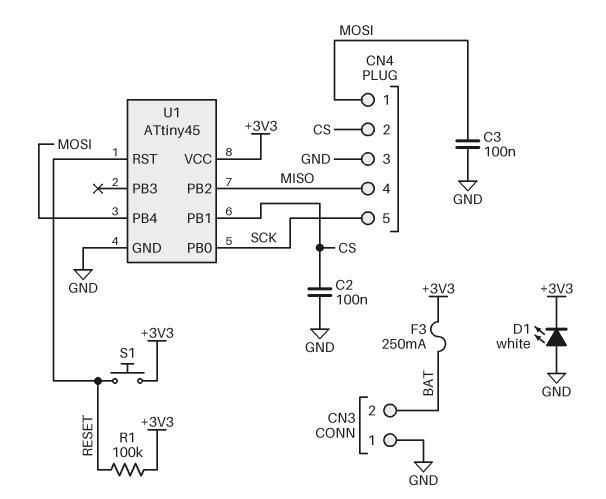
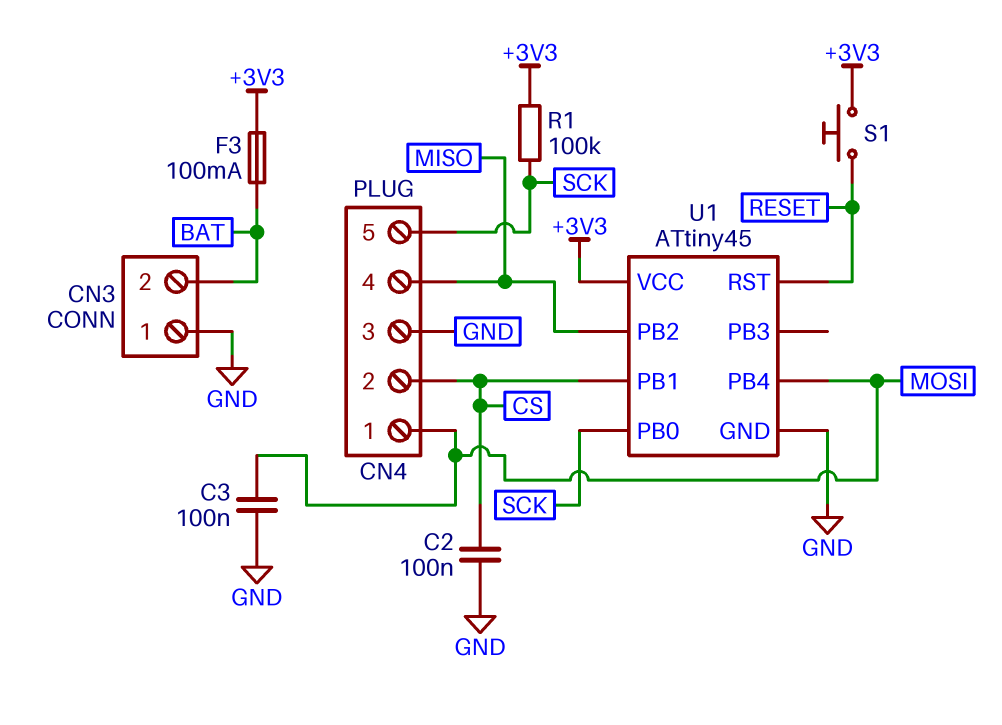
D1: LED white (A GND, K +3V3) -> none
F3: 250mA (+3V3, BAT) -> 100mA (+3V3, BAT)
R1: 100k (+3V3, RESET) -> 100k (+3V3, SCK)

